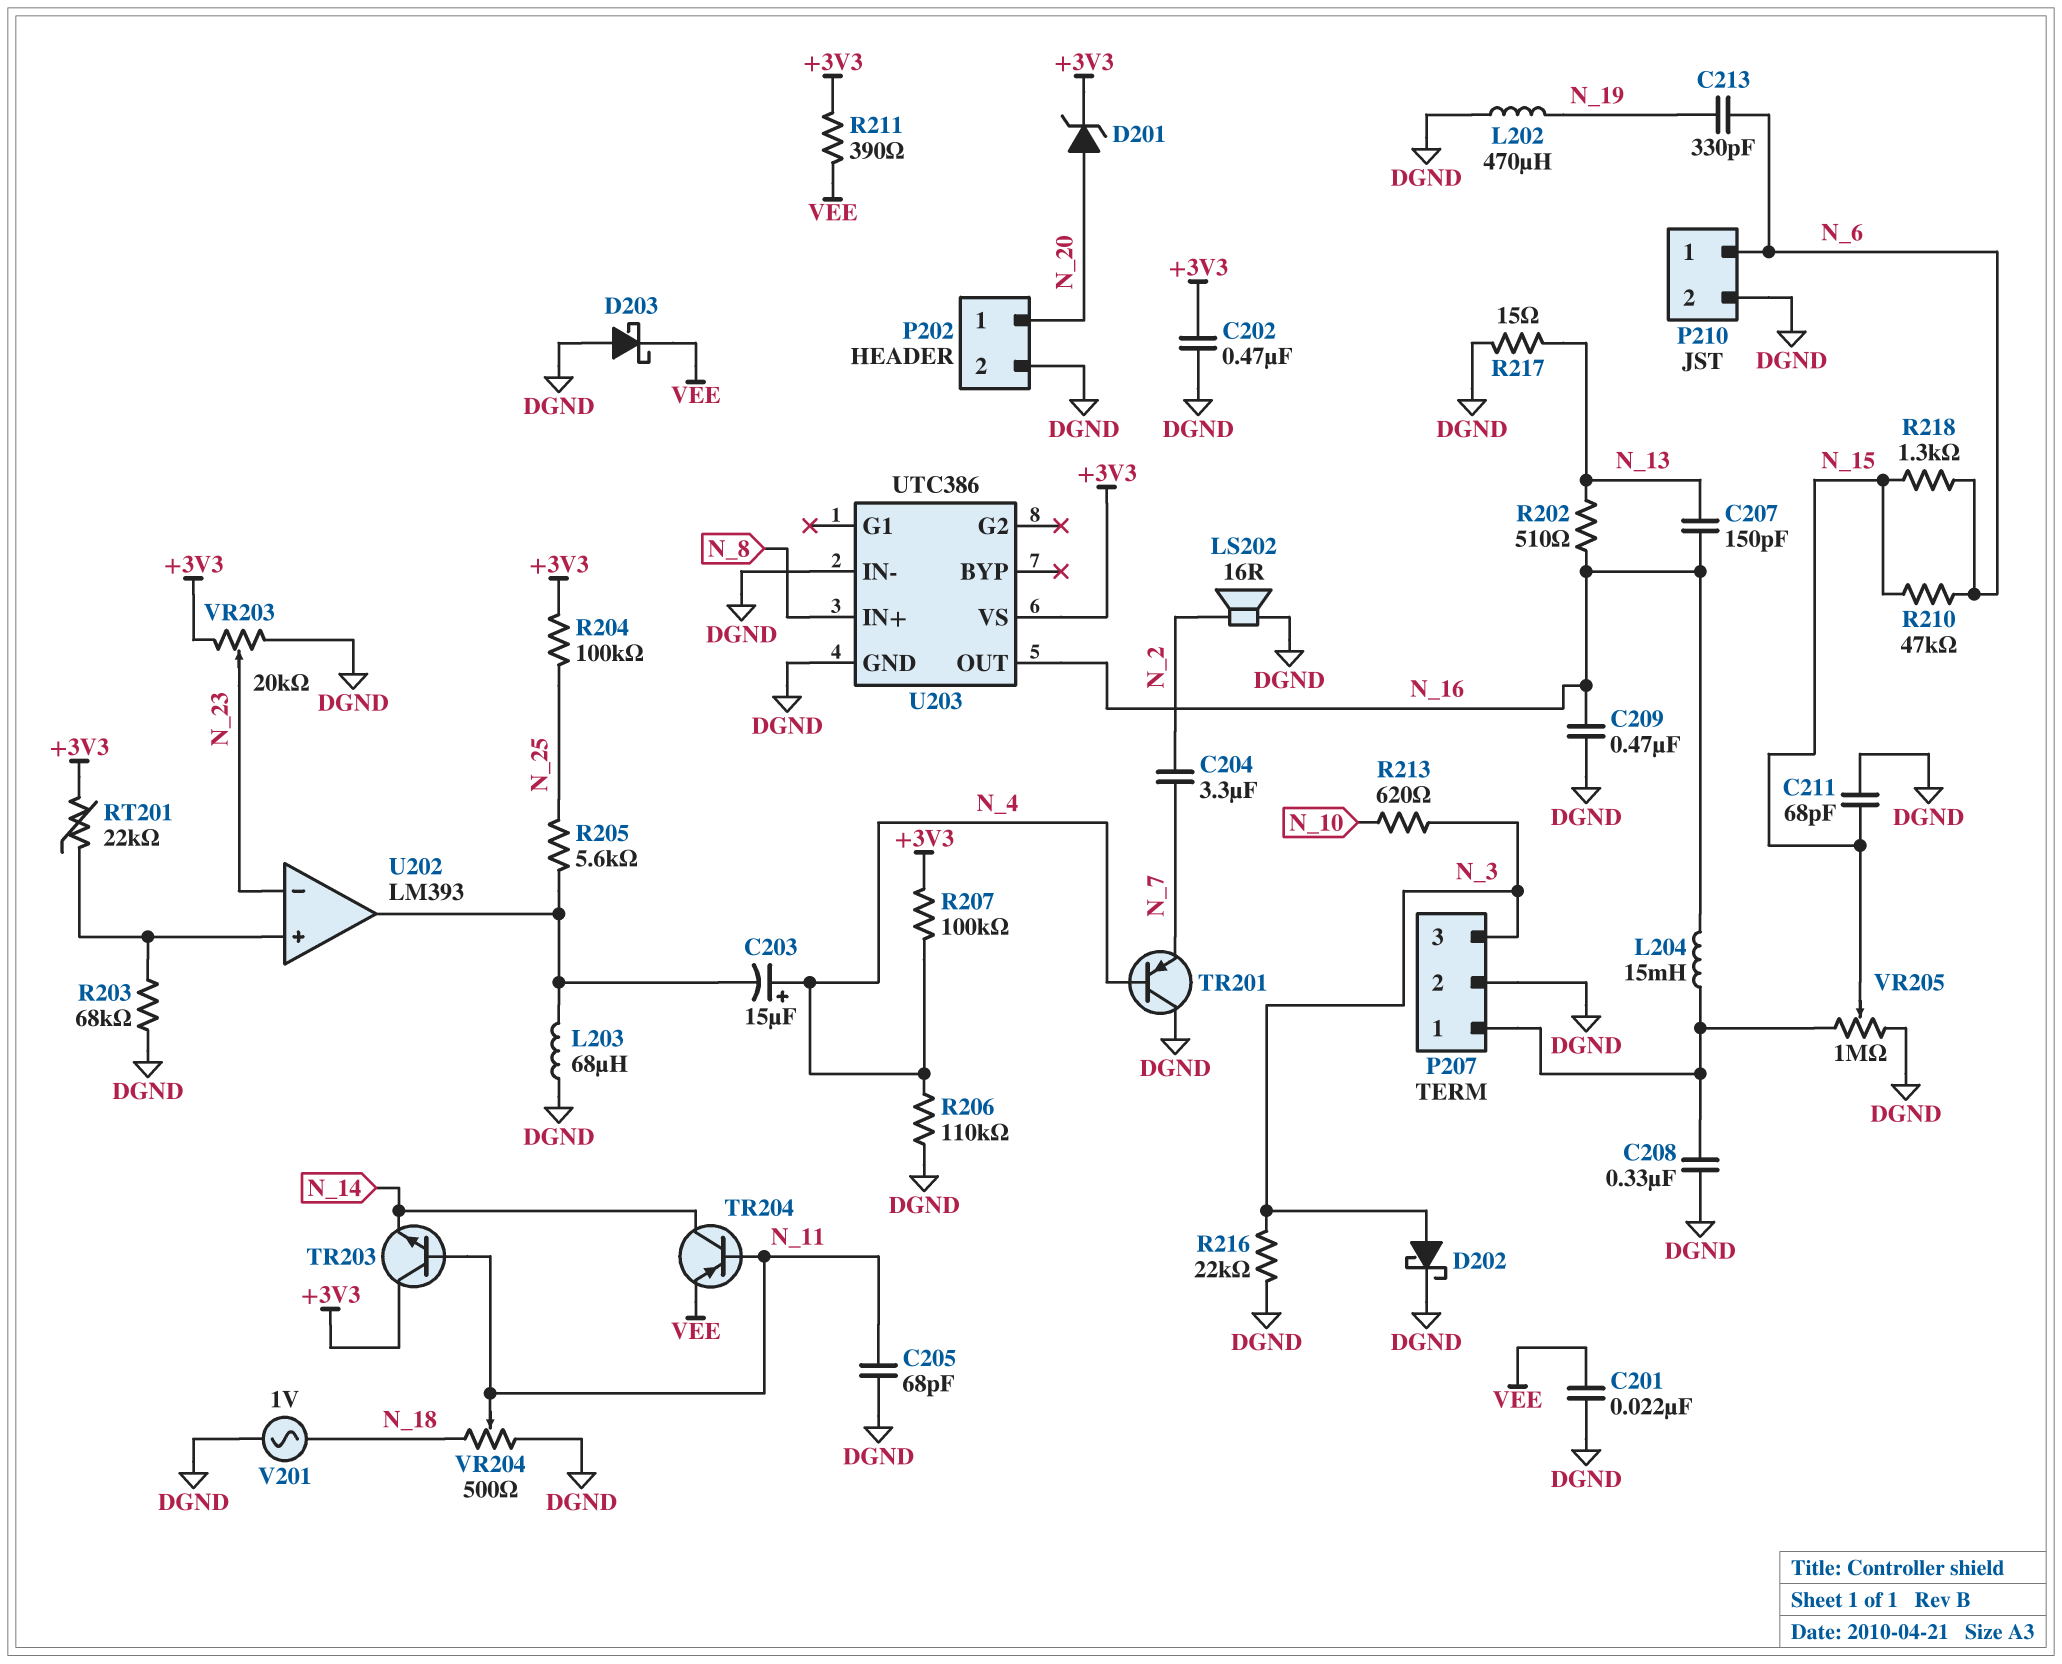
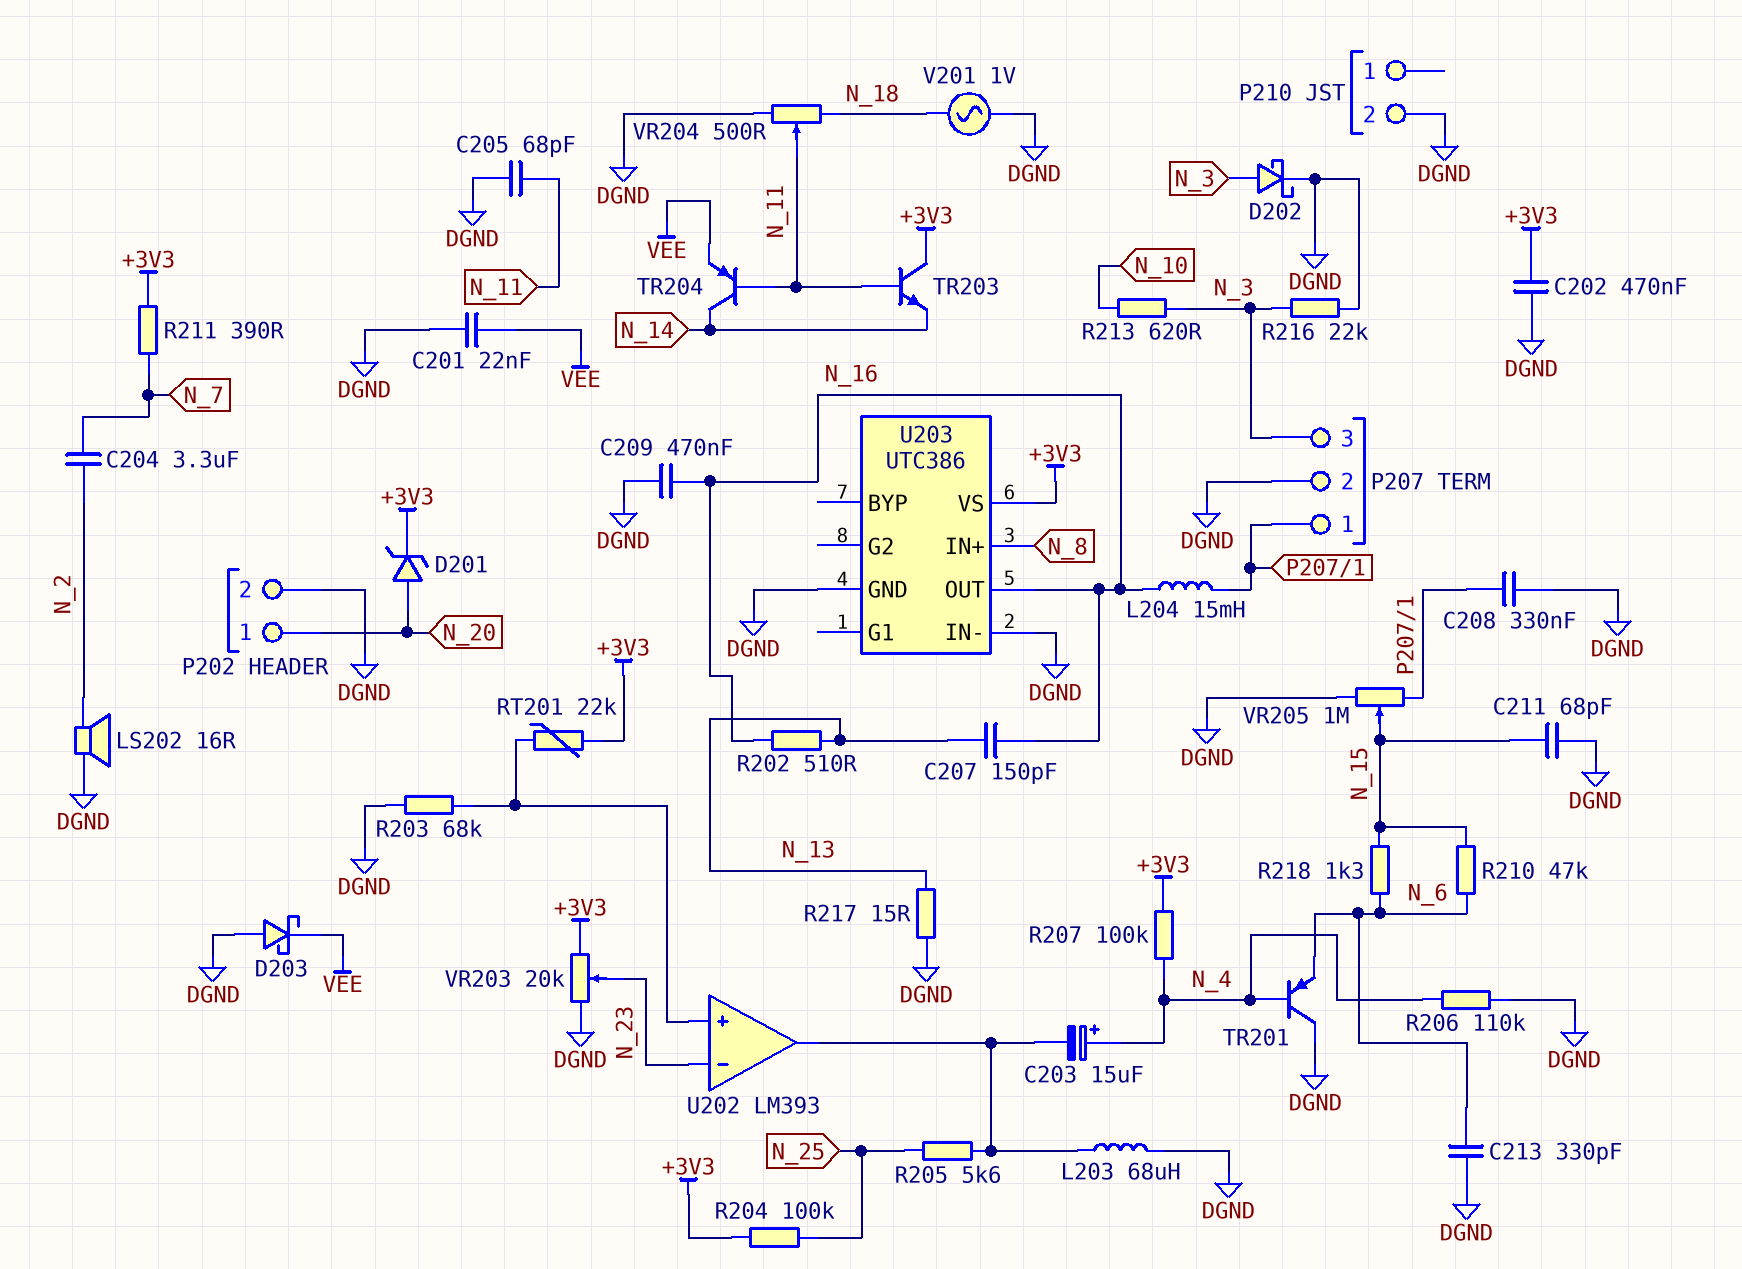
C213: 330pF (N_6, N_19) -> 330pF (DGND, N_6)
L202: 470uH (DGND, N_19) -> none
P210 pin 1: N_6 -> none
R211: 390 (+3V3, VEE) -> 390 (+3V3, N_7)
TR201: PNP (B N_4, C DGND, E N_7) -> PNP (B N_4, C DGND, E N_6)

